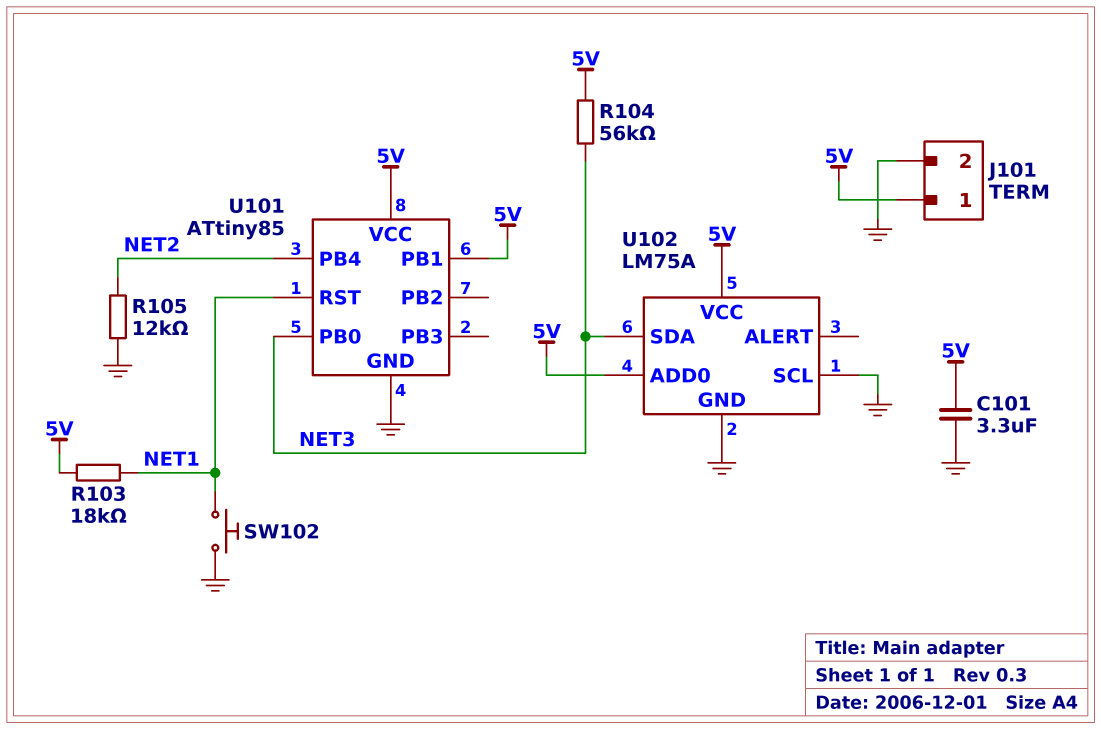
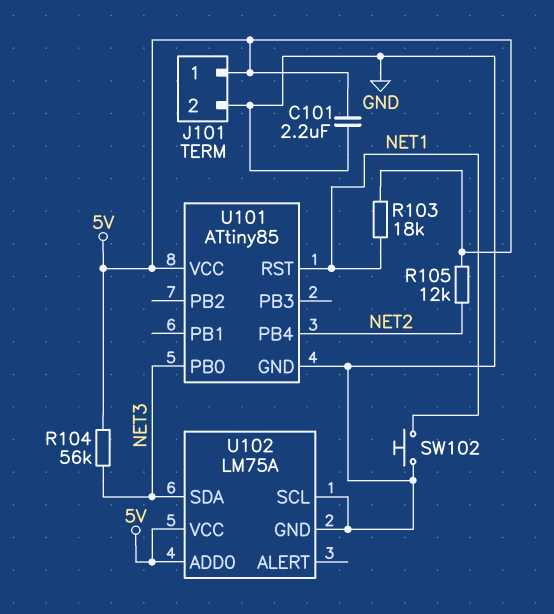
C101: 3.3uF (5V, GND) -> 2.2uF (5V, GND)
R105: 12k (GND, NET2) -> 12k (5V, NET2)
U101 pin PB1: 5V -> none

